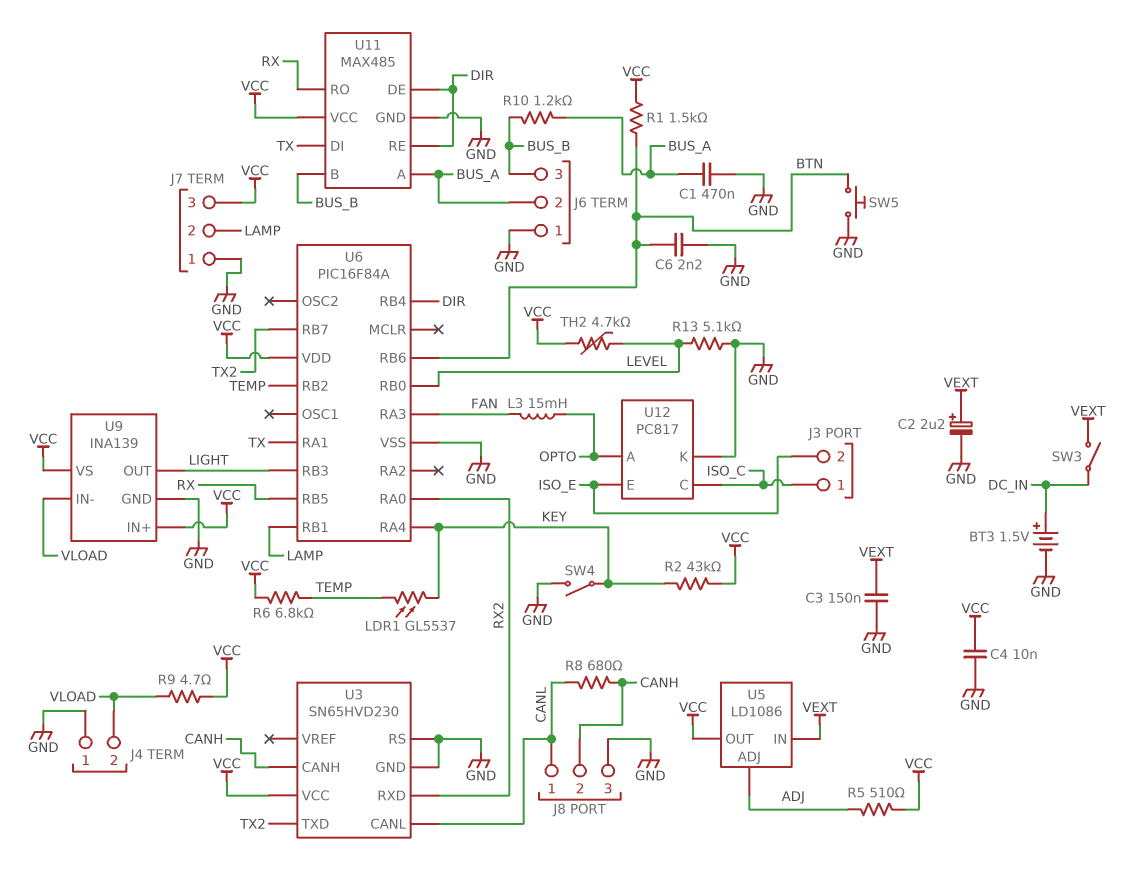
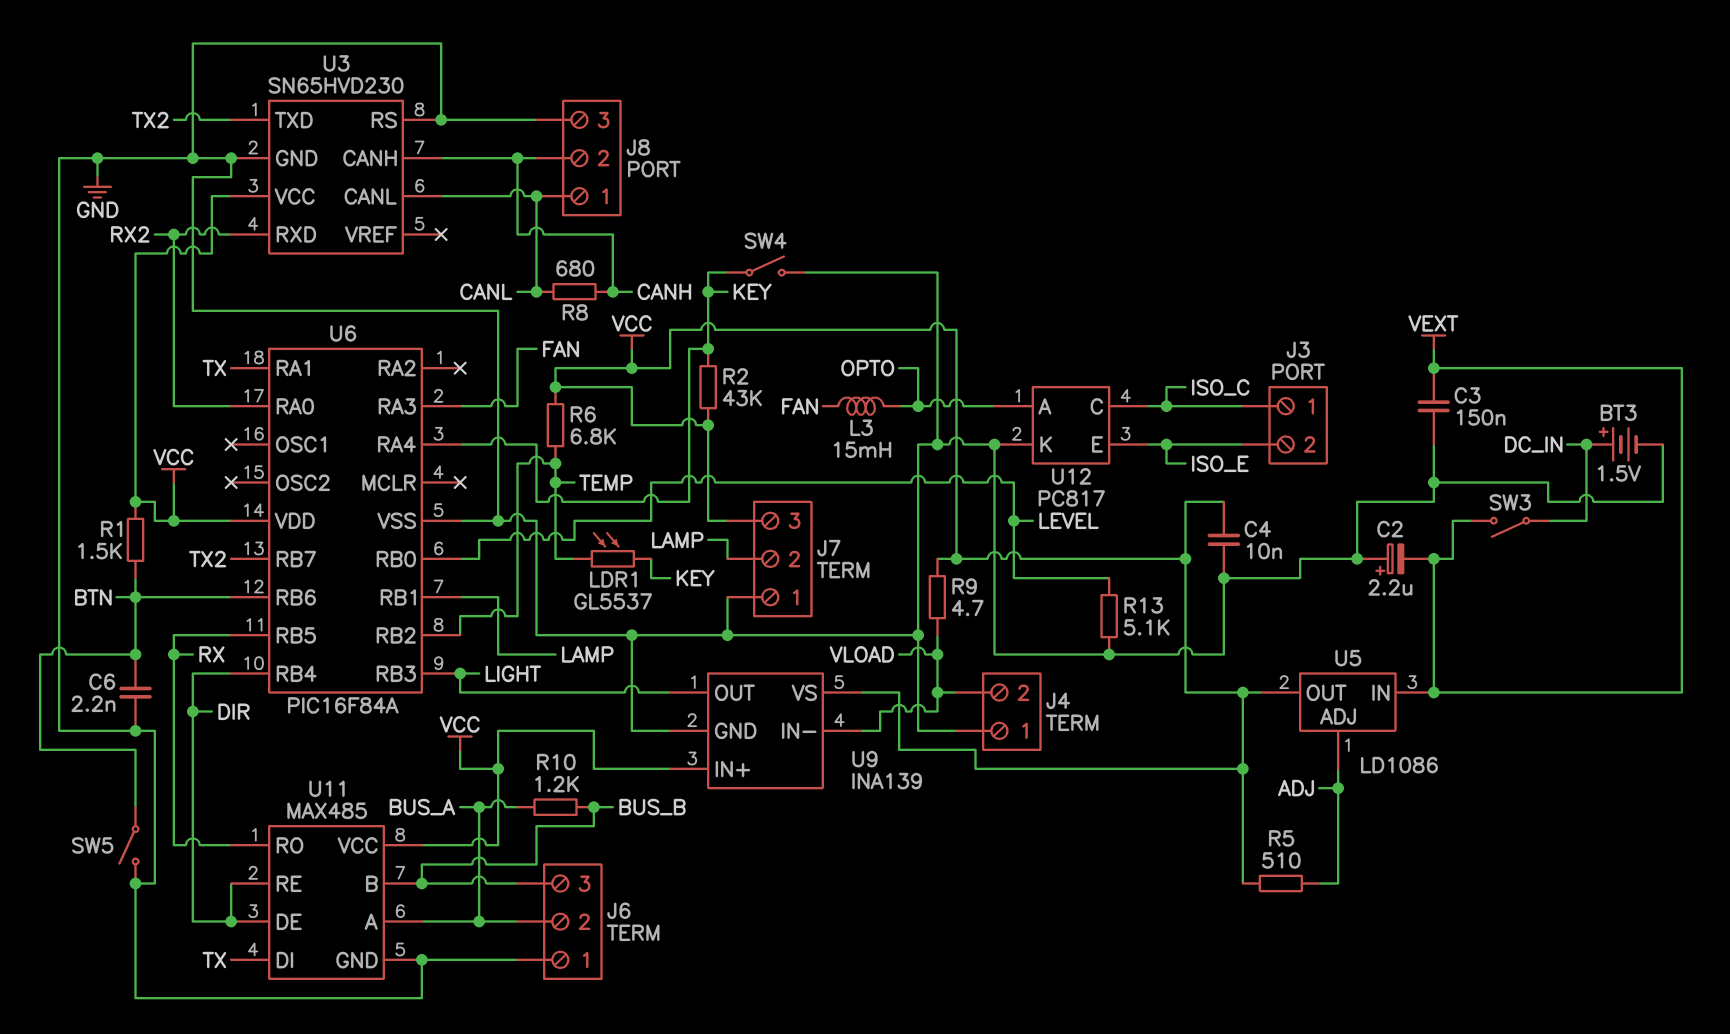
C1: 470nF (BUS_A, GND) -> none
C2: 2.2uF (plus VEXT, minus GND) -> 2.2uF (plus GND, minus VEXT)
SW5: button (BTN, GND) -> switch (BTN, GND)
TH2: 4.7k (LEVEL, VCC) -> none

